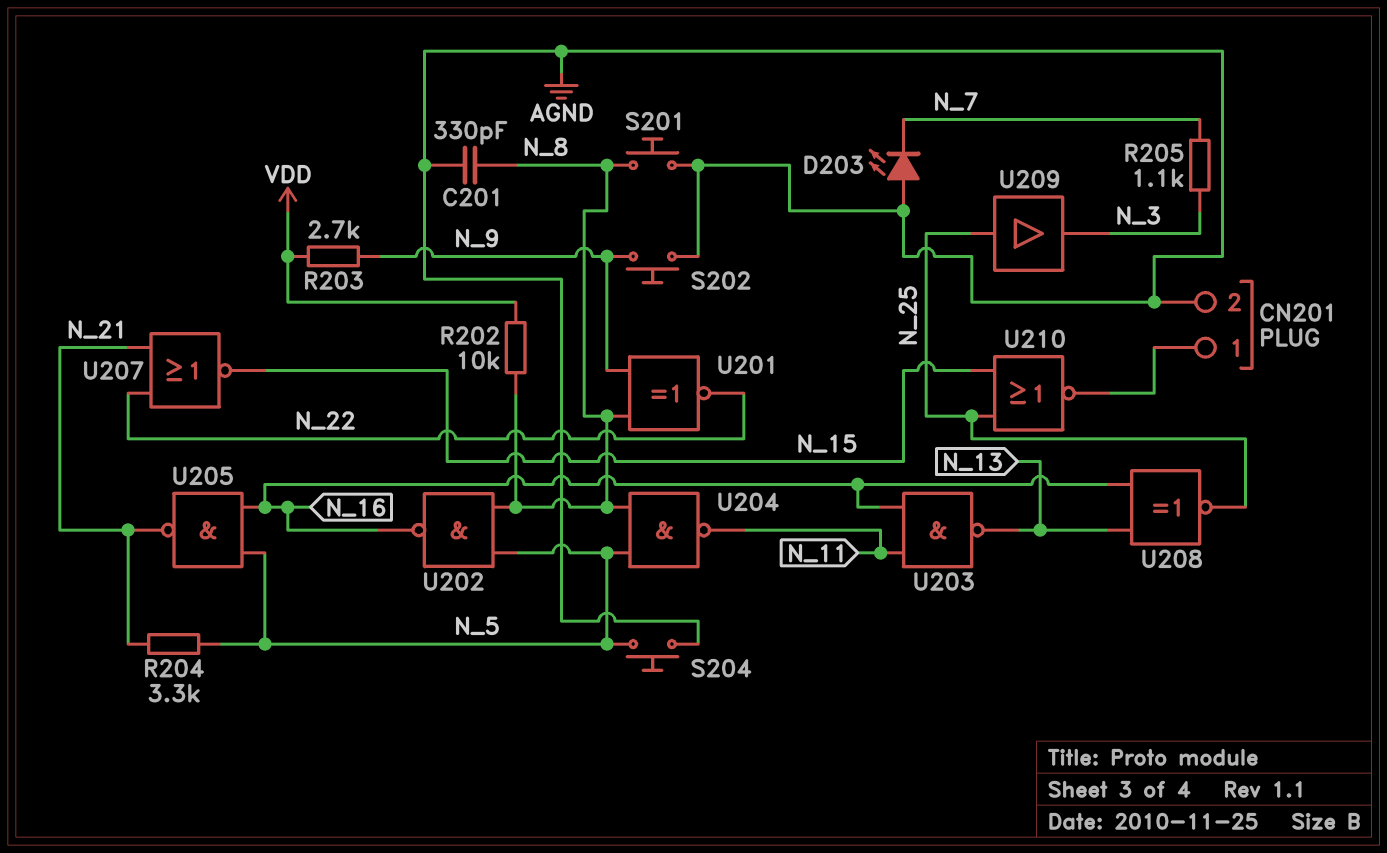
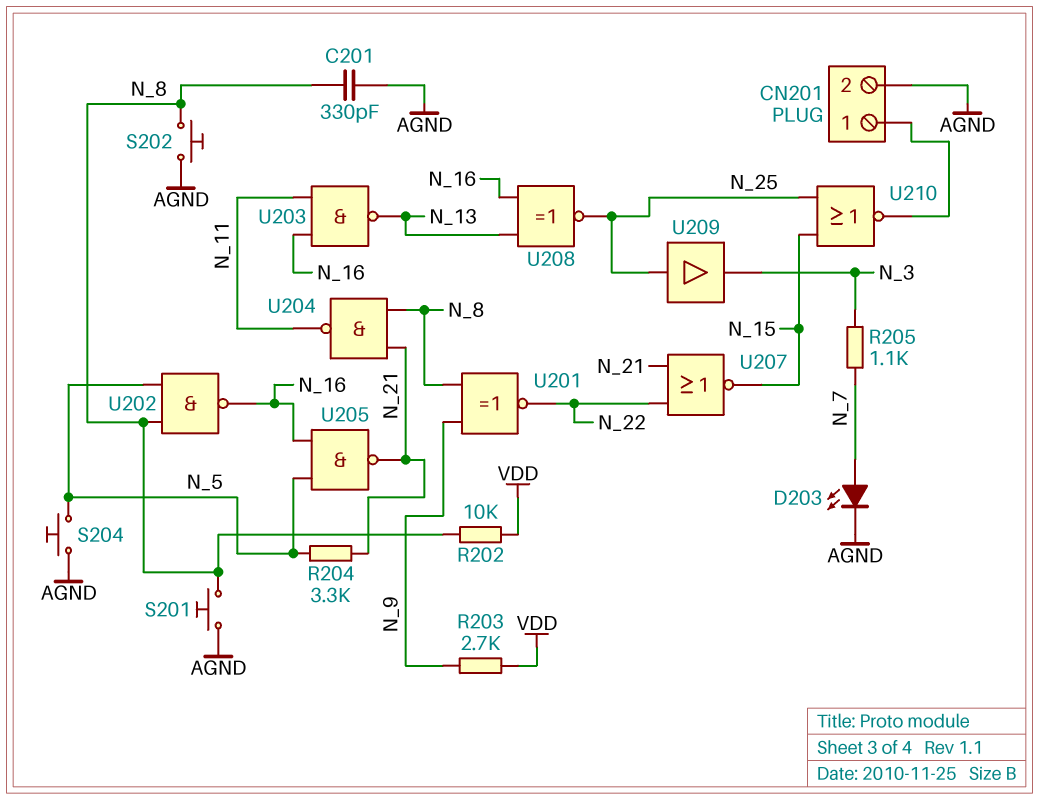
D203: LED (A AGND, K N_7) -> LED (A N_7, K AGND)
S202: button (AGND, N_9) -> button (AGND, N_8)
U204: NAND (in N_5, in N_8, out N_11) -> NAND (in N_8, in N_21, out N_11)

